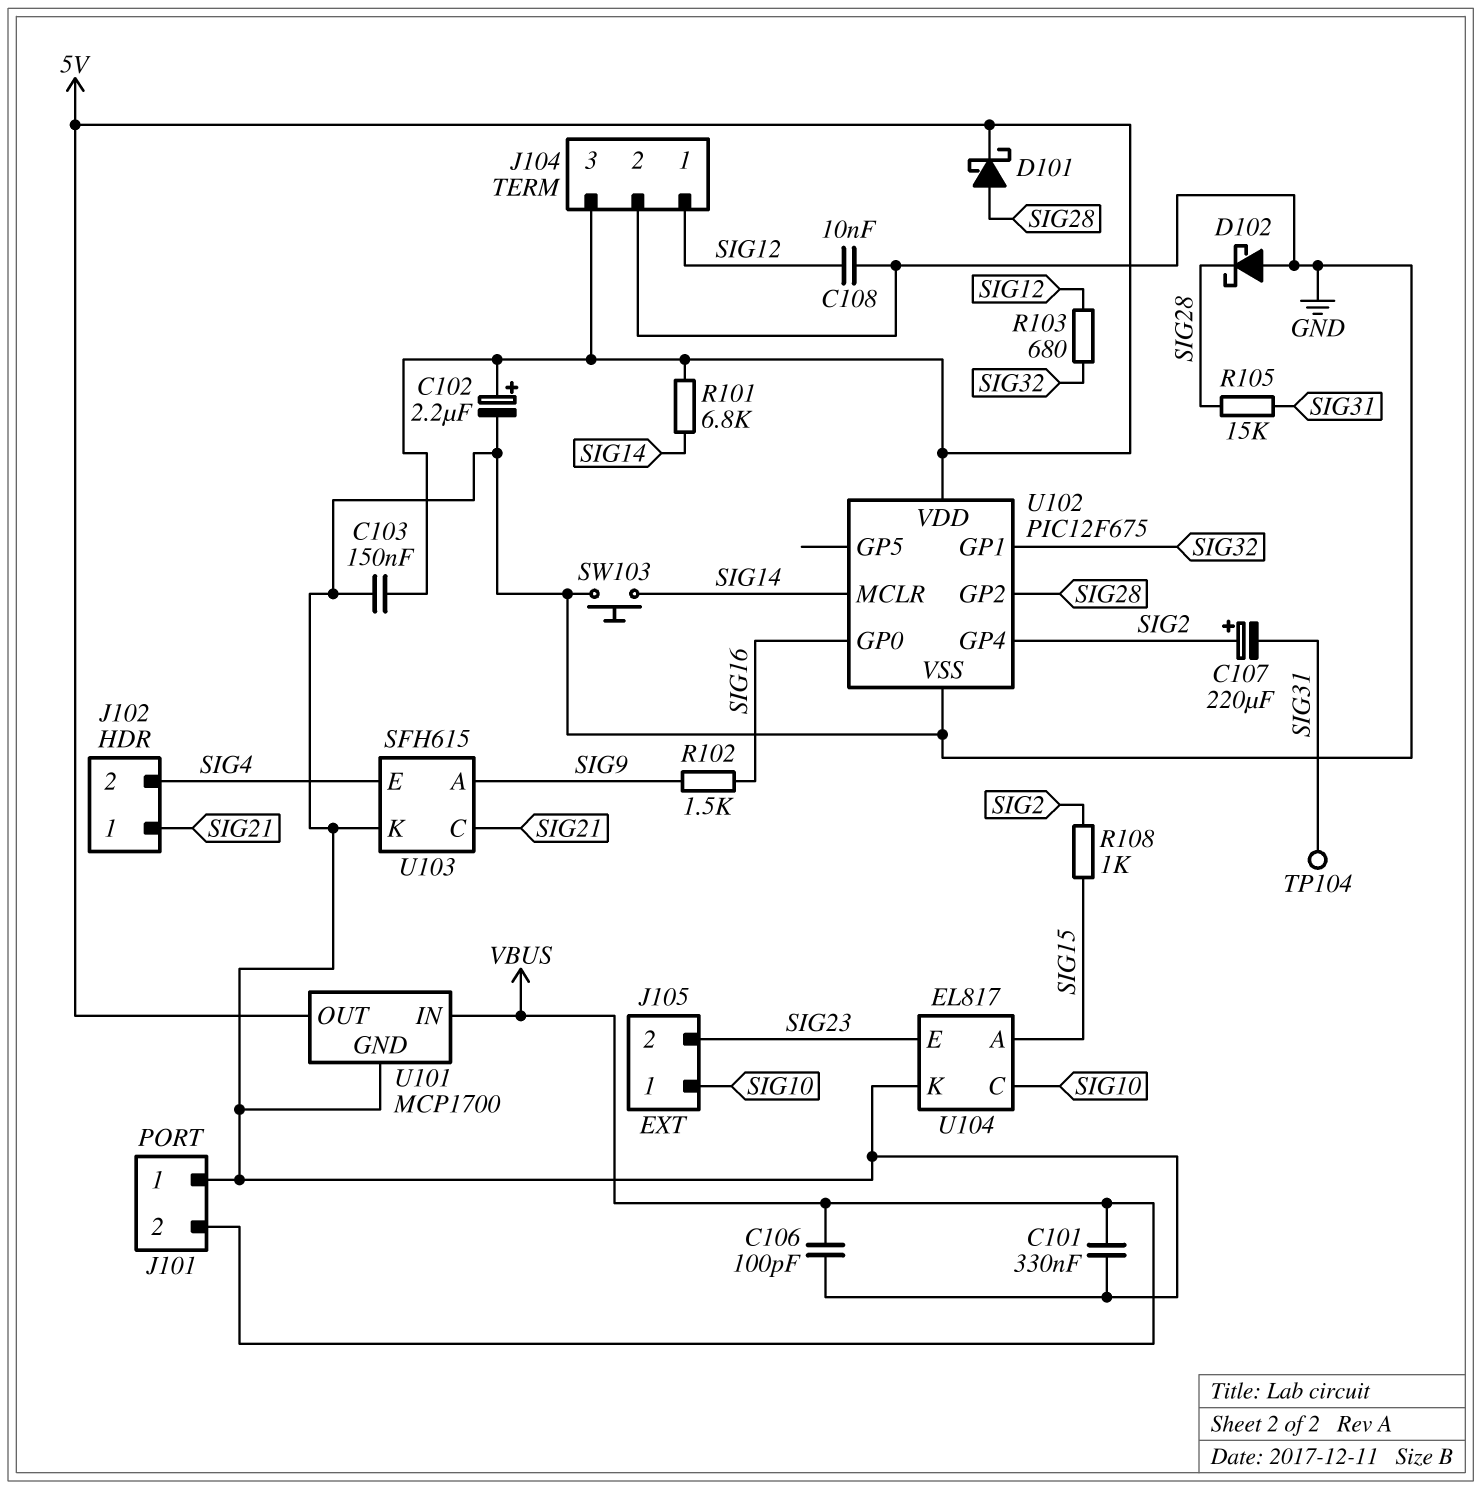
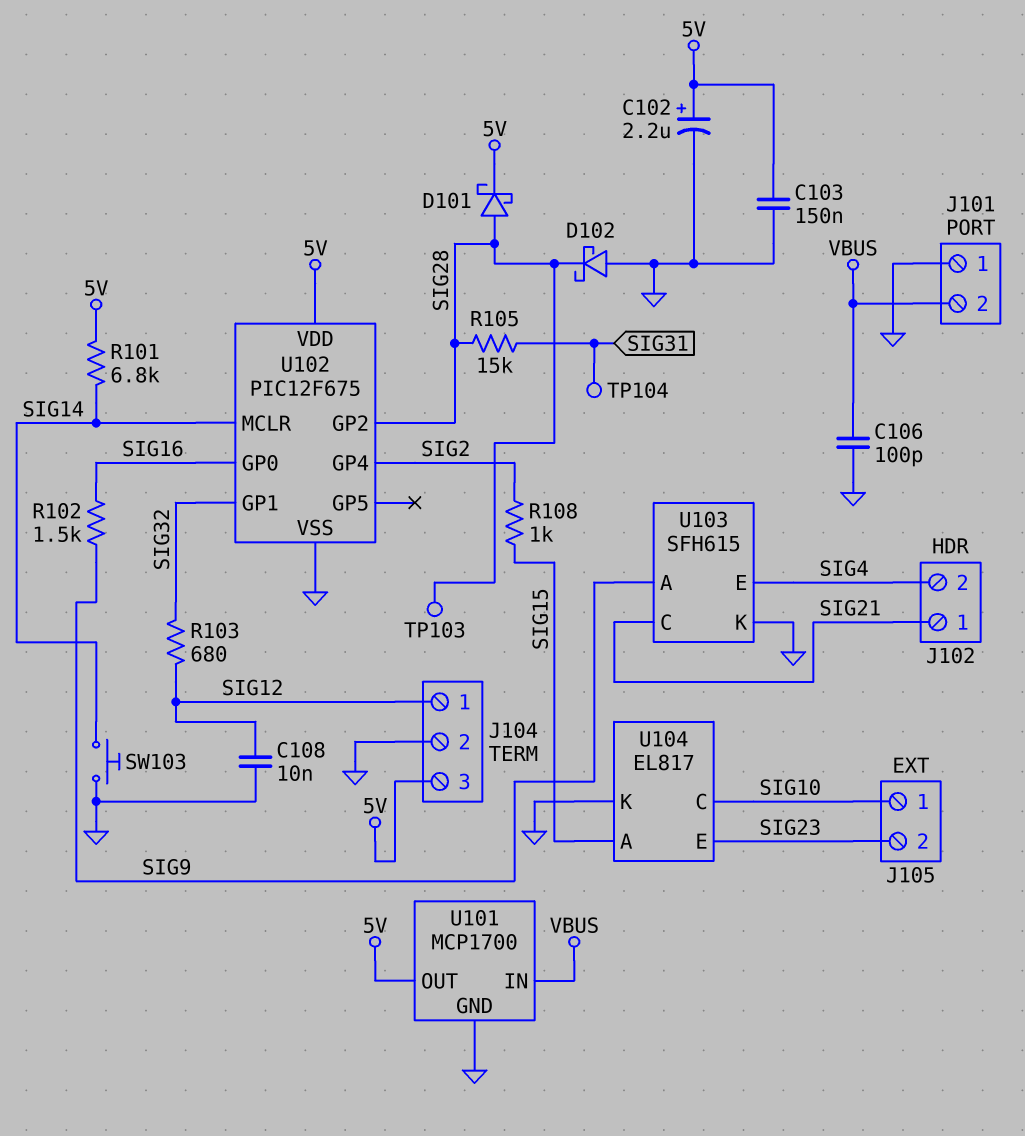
C101: 330nF (GND, VBUS) -> none
C107: 220uF (plus SIG2, minus SIG31) -> none
TP103: none -> test point (SIG28)

